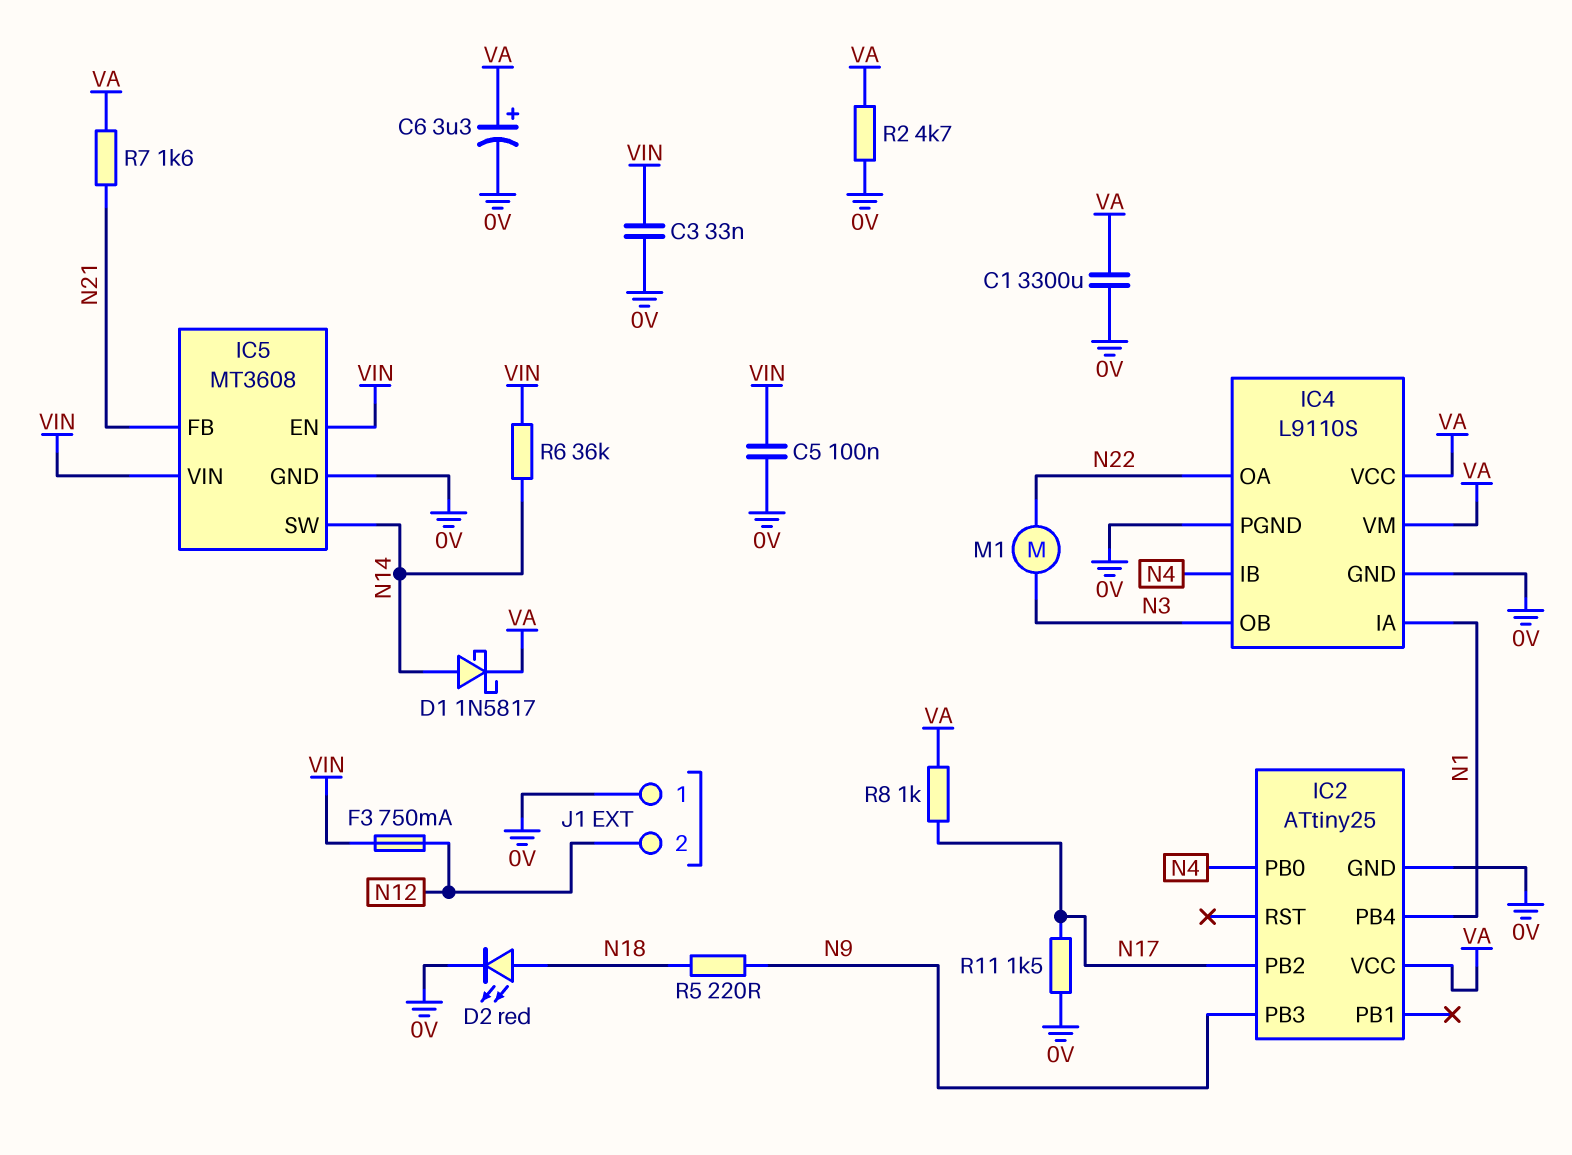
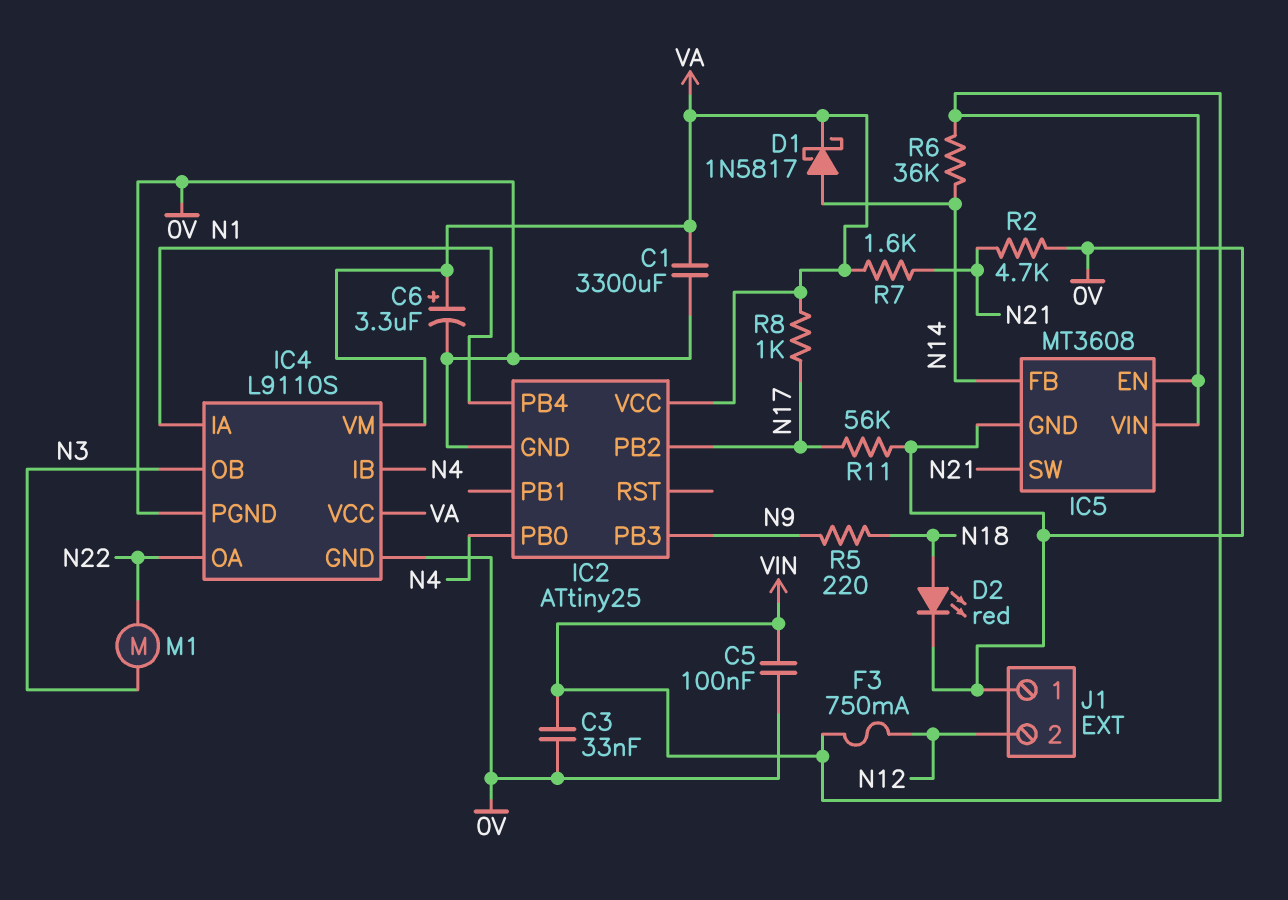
IC5 pin FB: N21 -> N14
IC5 pin SW: N14 -> N21
R2: 4.7k (0V, VA) -> 4.7k (0V, N21)
R11: 1.5k (0V, N17) -> 56k (0V, N17)

